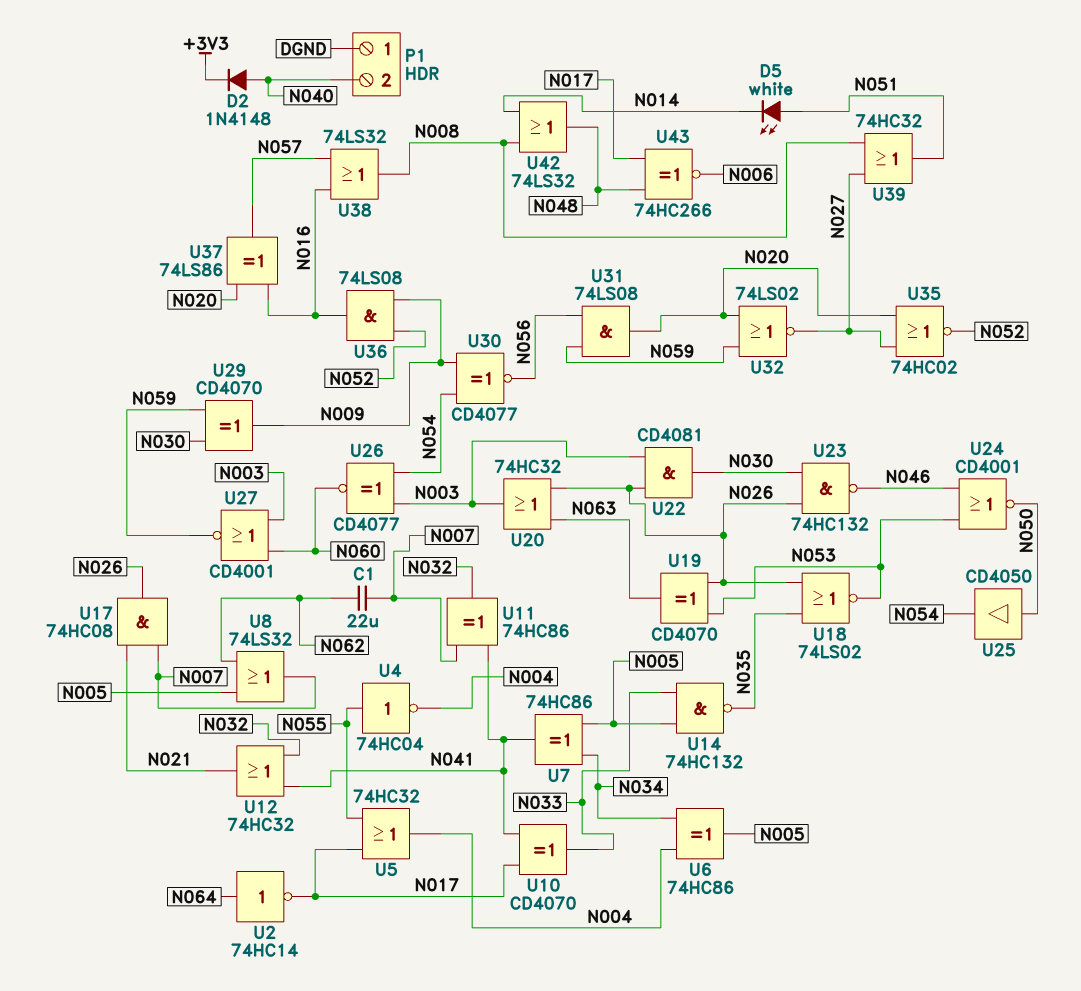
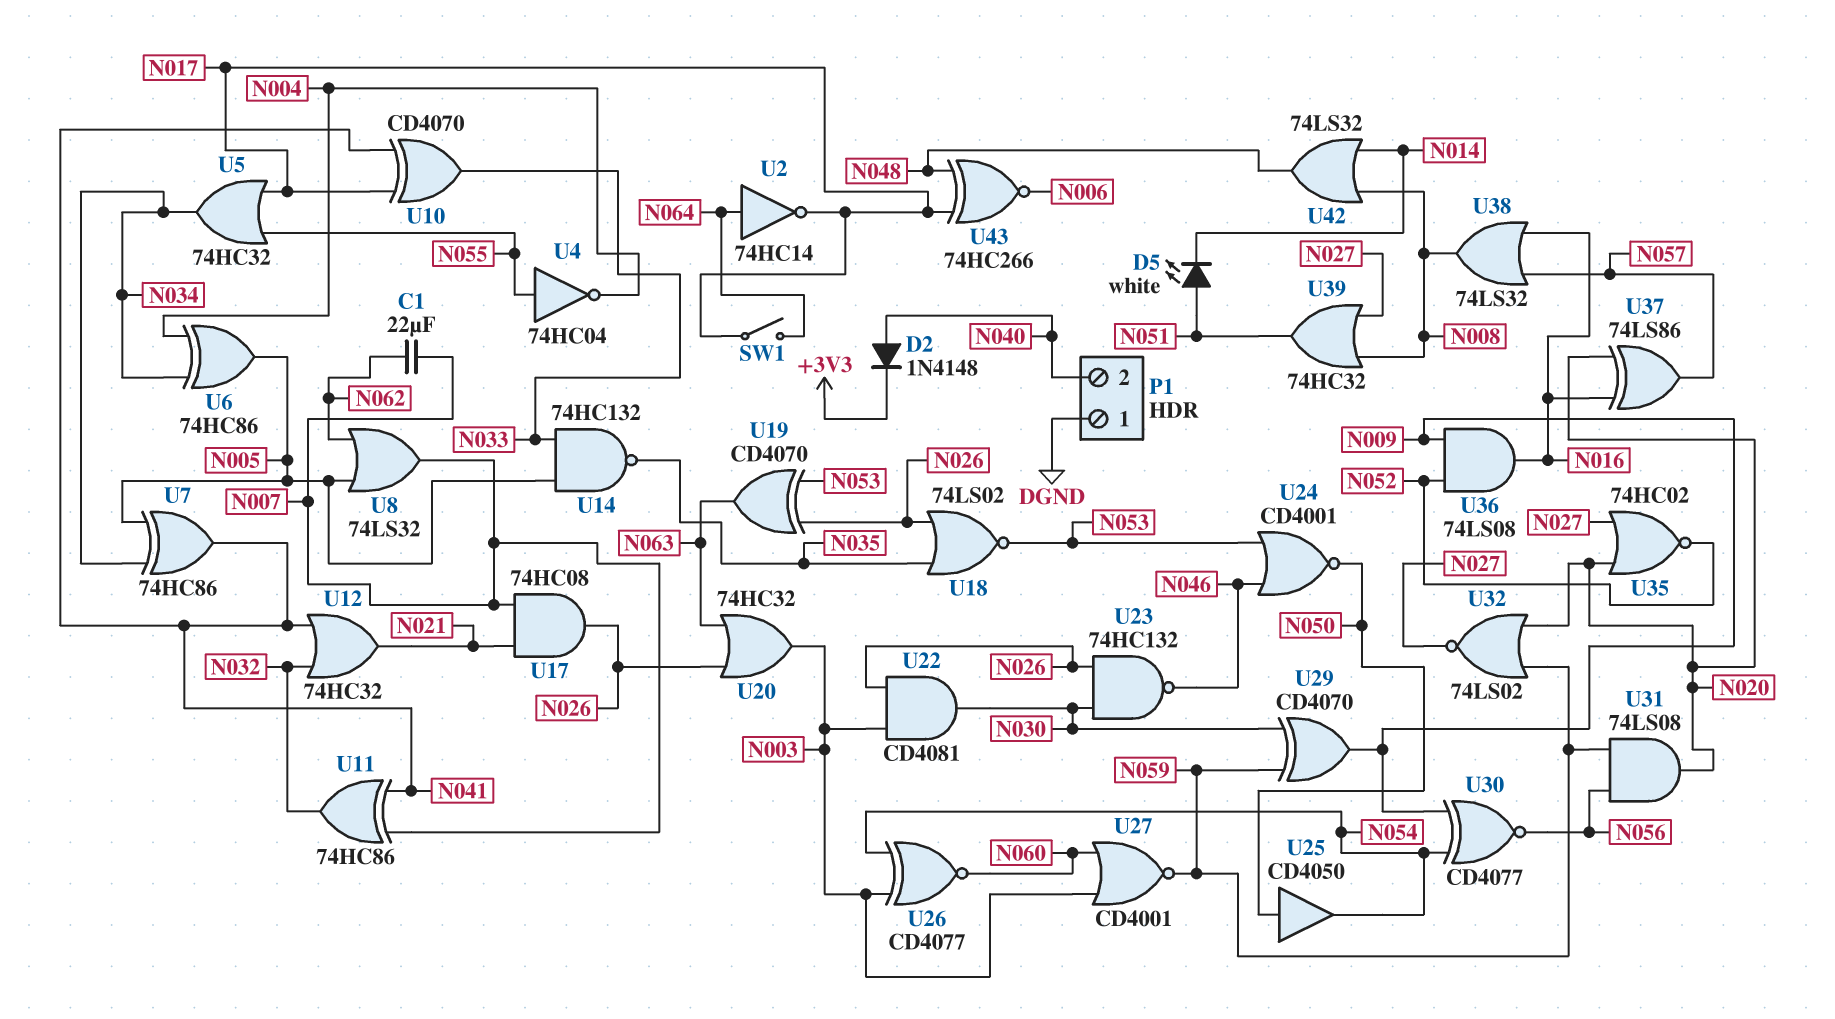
SW1: none -> switch (N017, N064)
U5: OR 74HC32 (in N017, in N055, out N004) -> OR 74HC32 (in N017, in N055, out N034)

